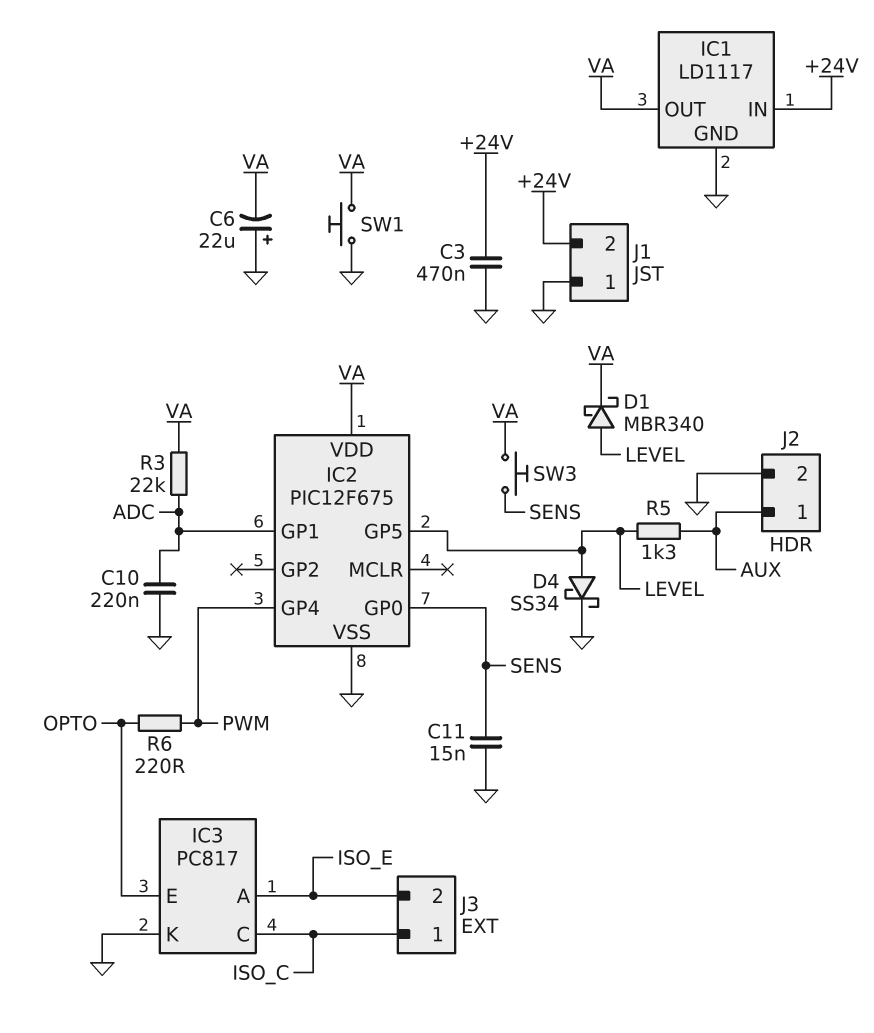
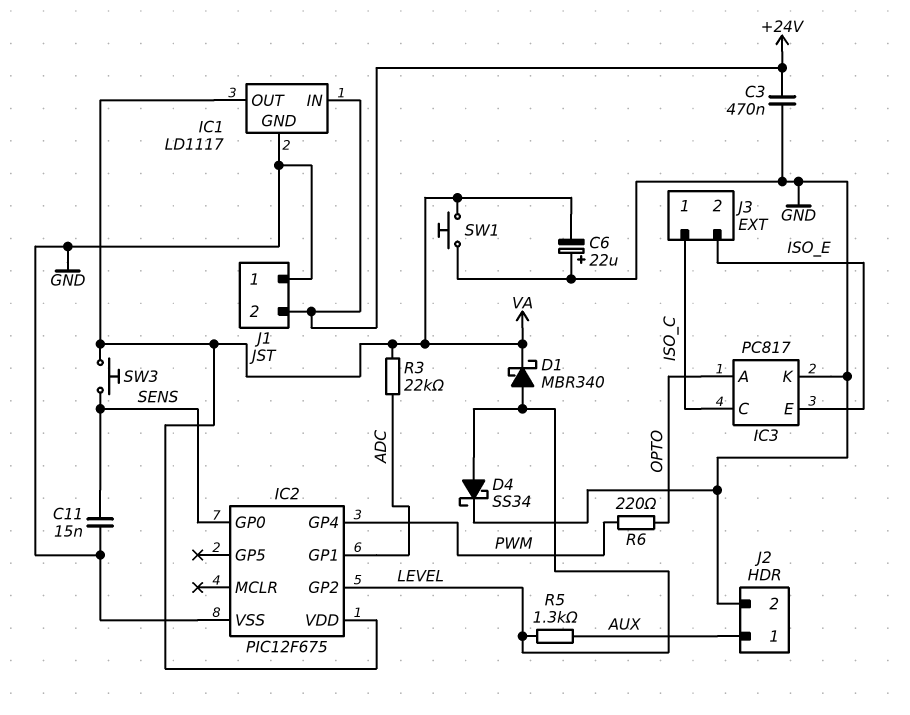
C10: 220nF (ADC, GND) -> none
IC2 pin GP2: none -> LEVEL
IC2 pin GP5: LEVEL -> none
IC3 pin A: ISO_E -> OPTO
IC3 pin E: OPTO -> ISO_E

